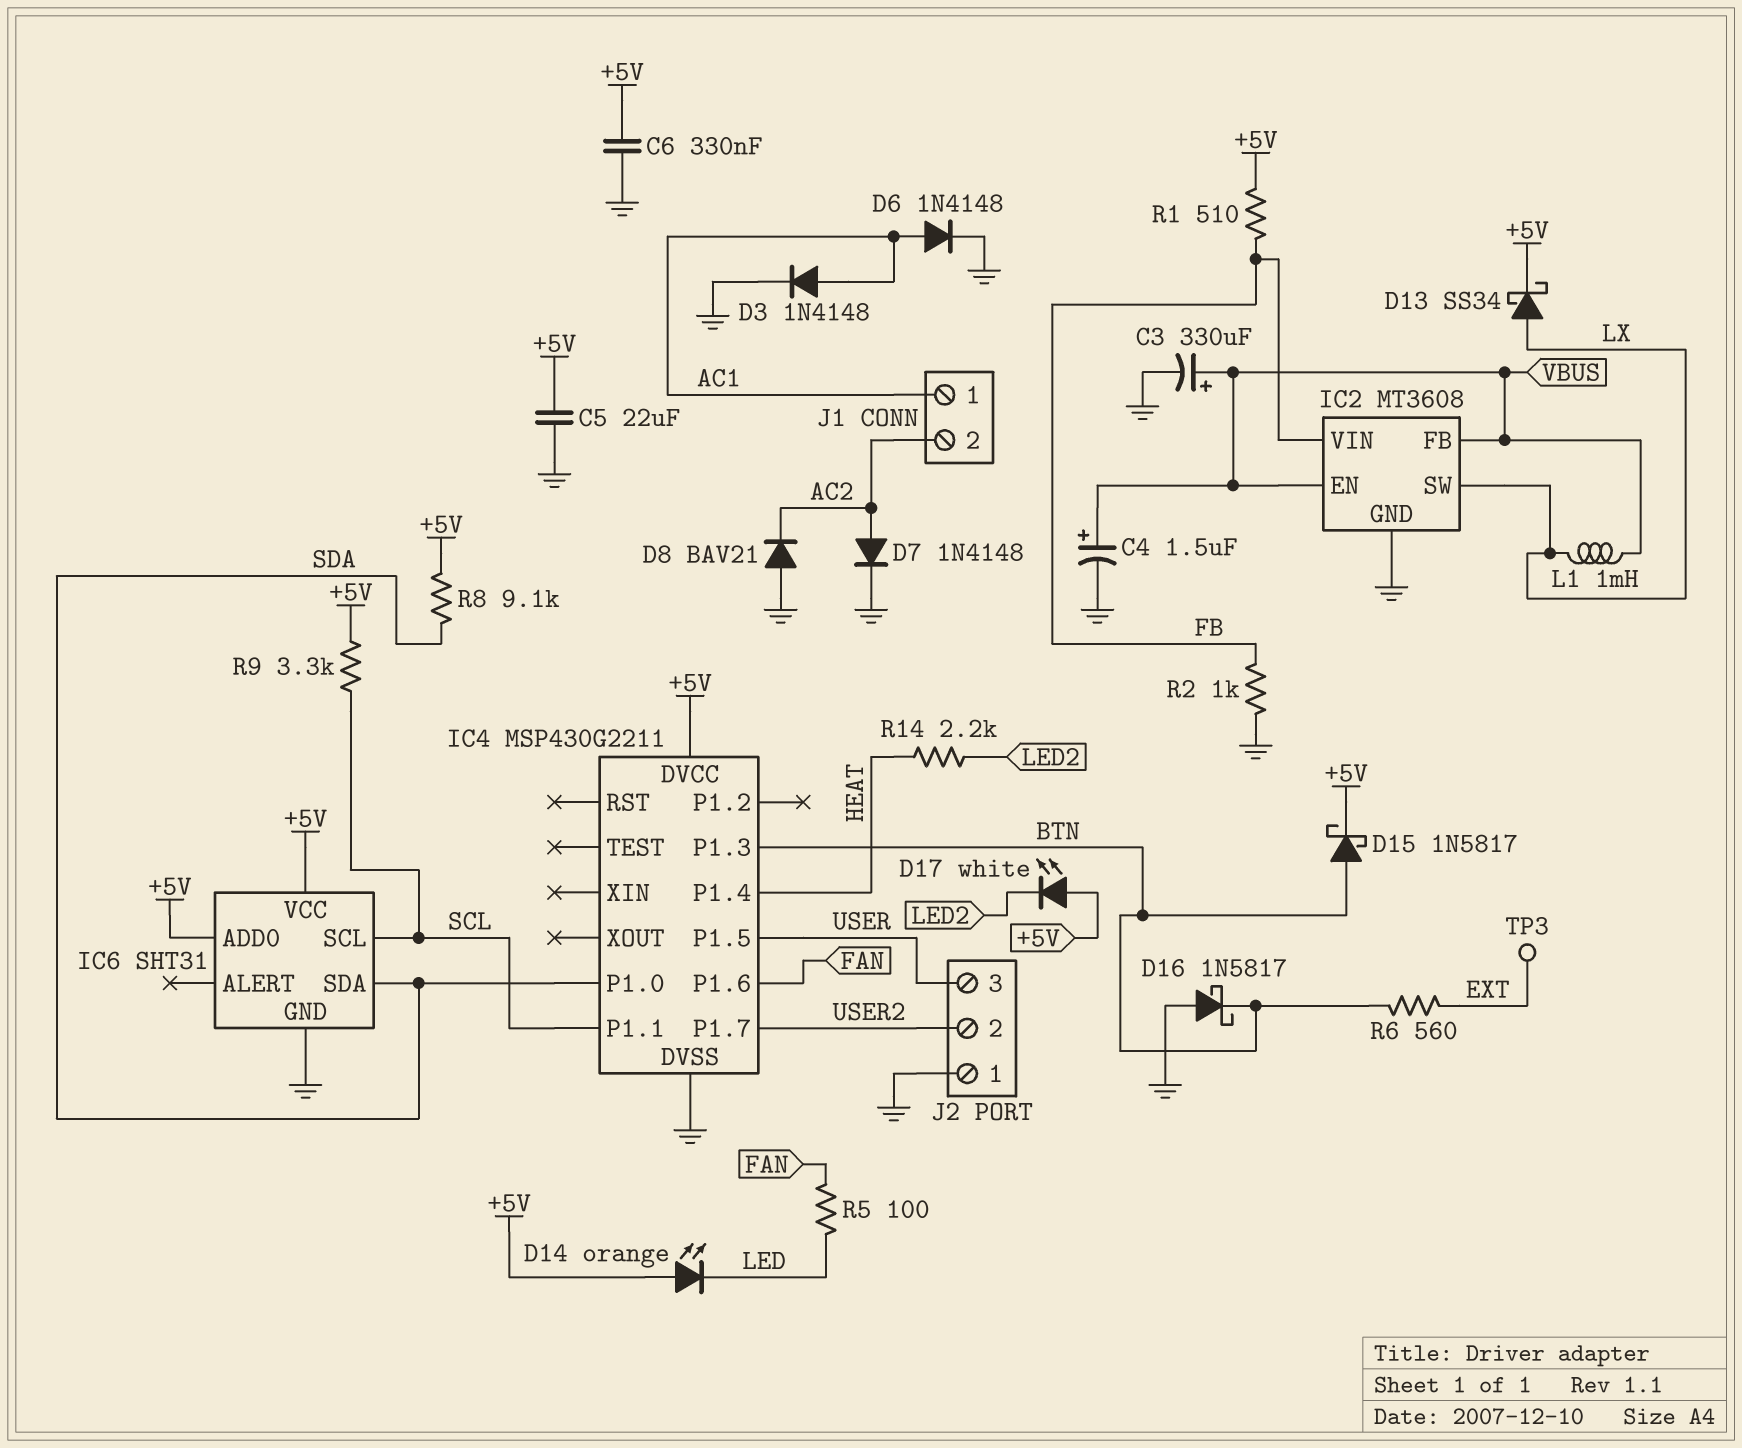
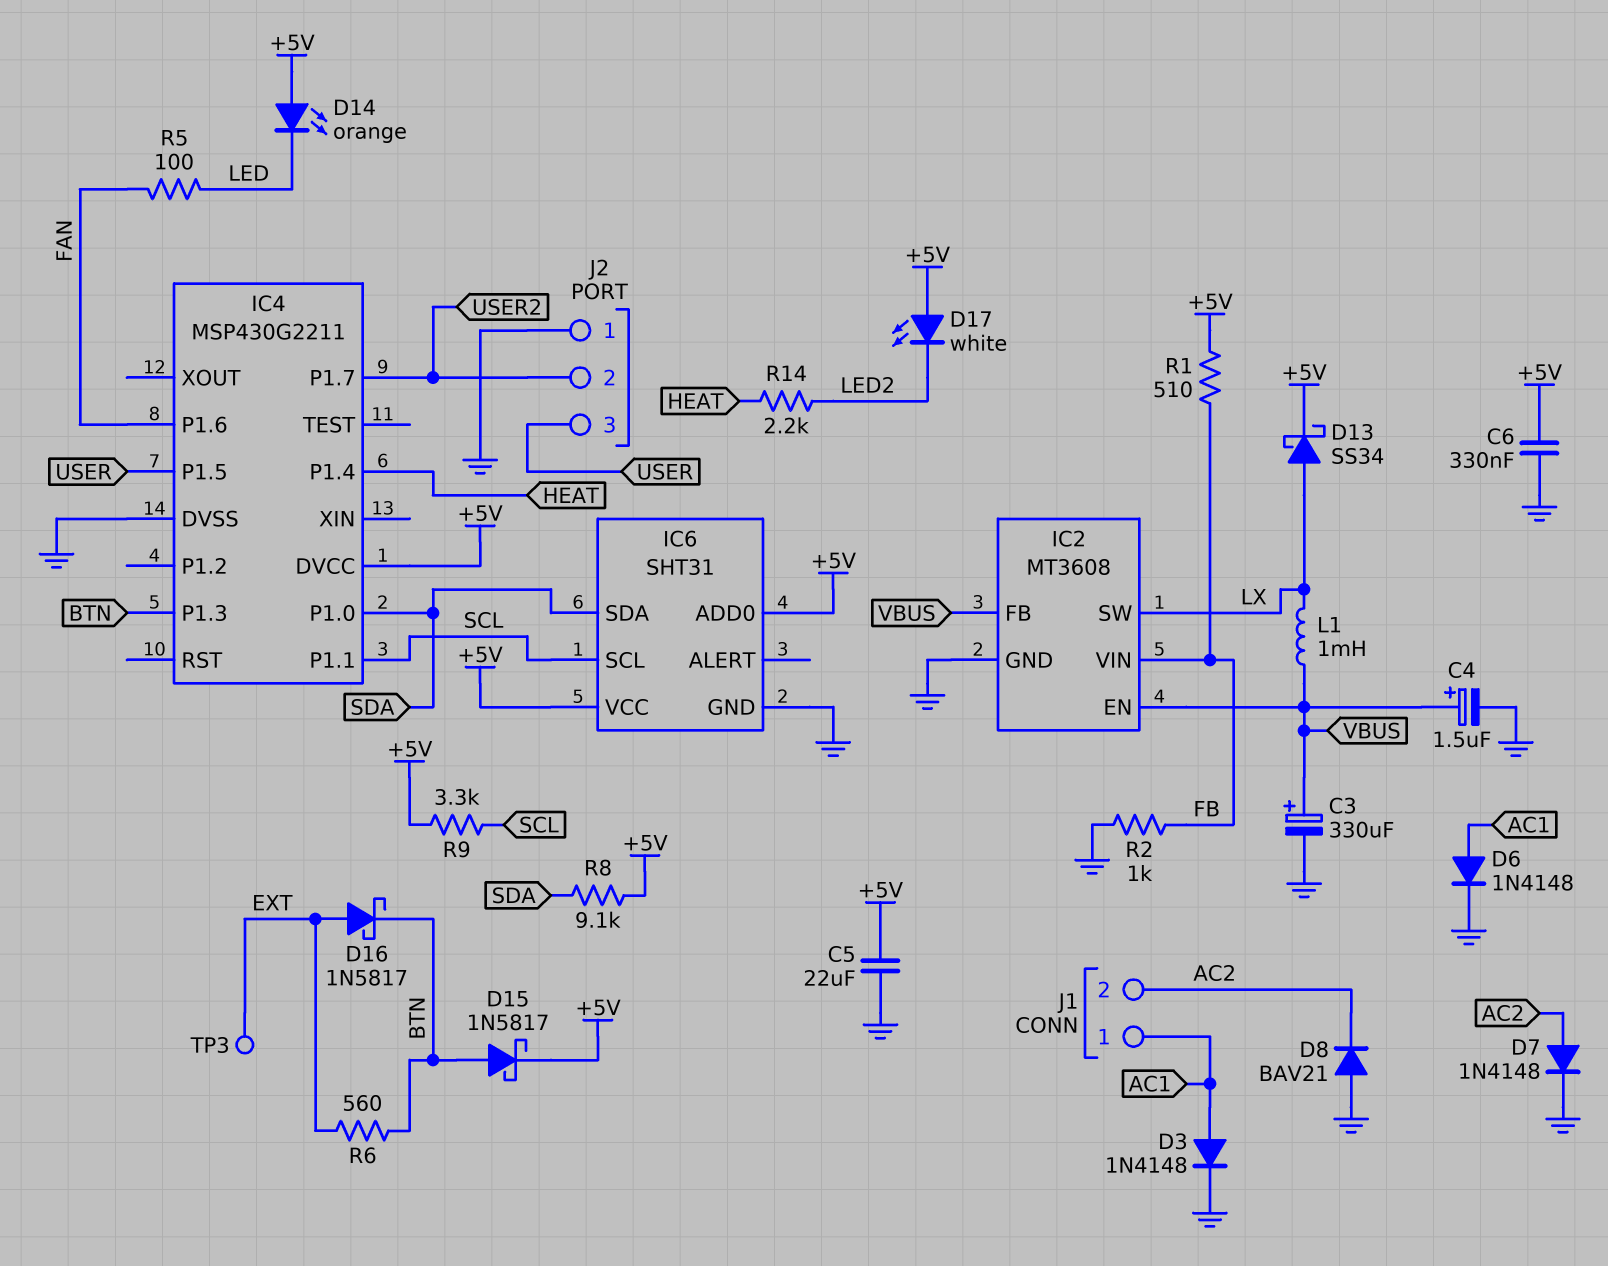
D16: schottky 1N5817 (A GND, K BTN) -> schottky 1N5817 (A EXT, K BTN)

